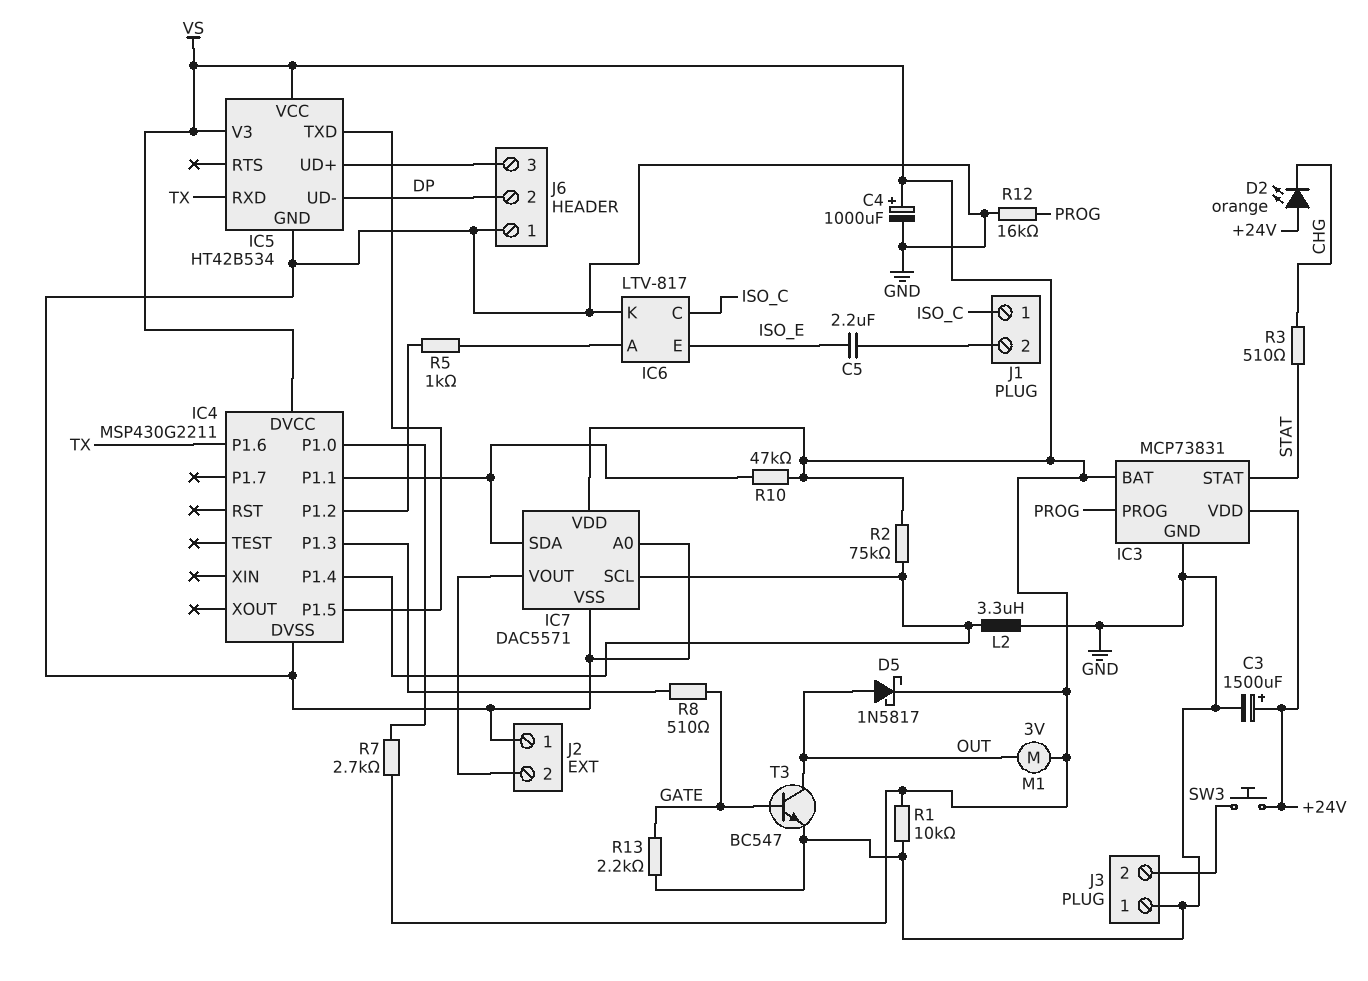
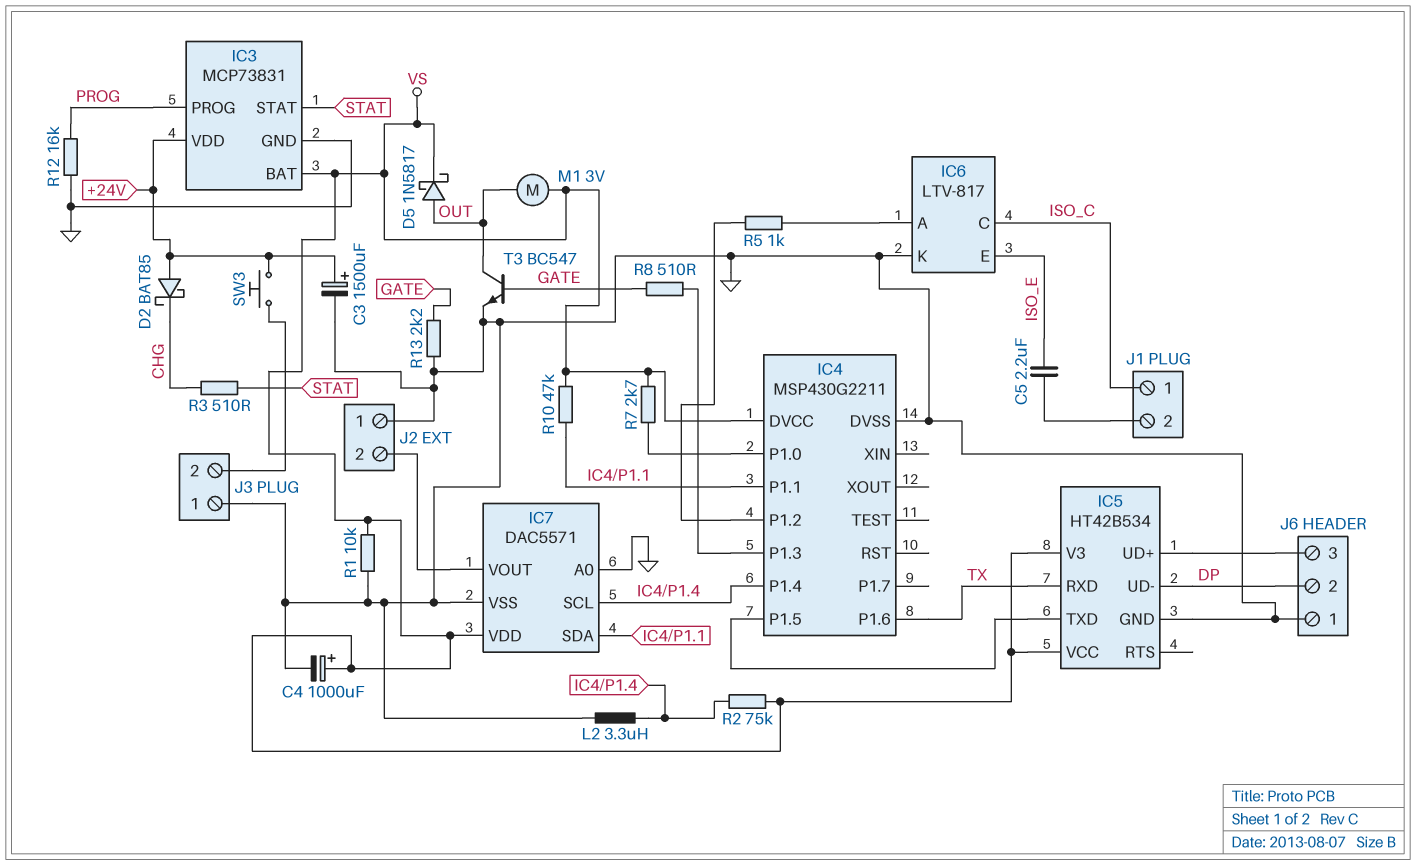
D2: LED orange (A +24V, K CHG) -> schottky BAT85 (A +24V, K CHG)

